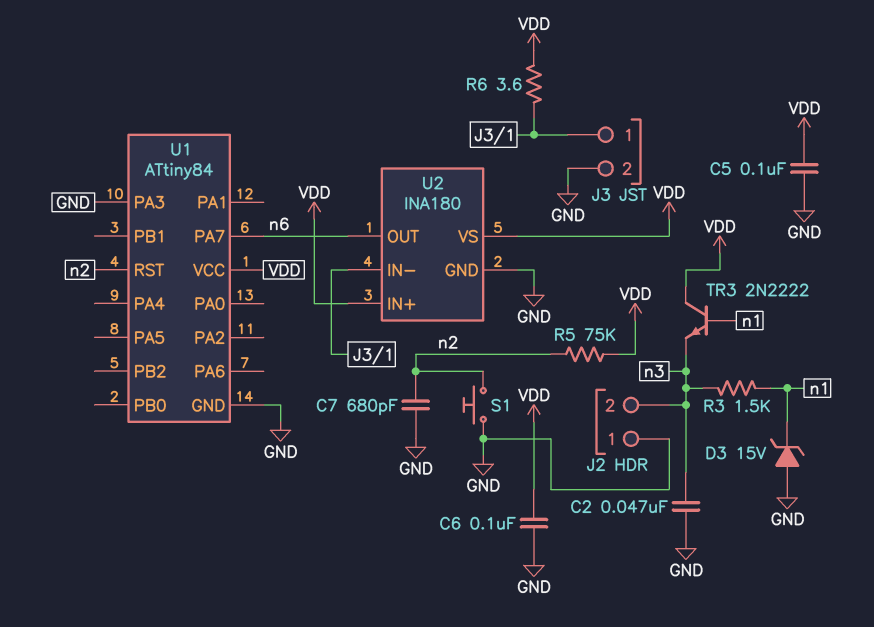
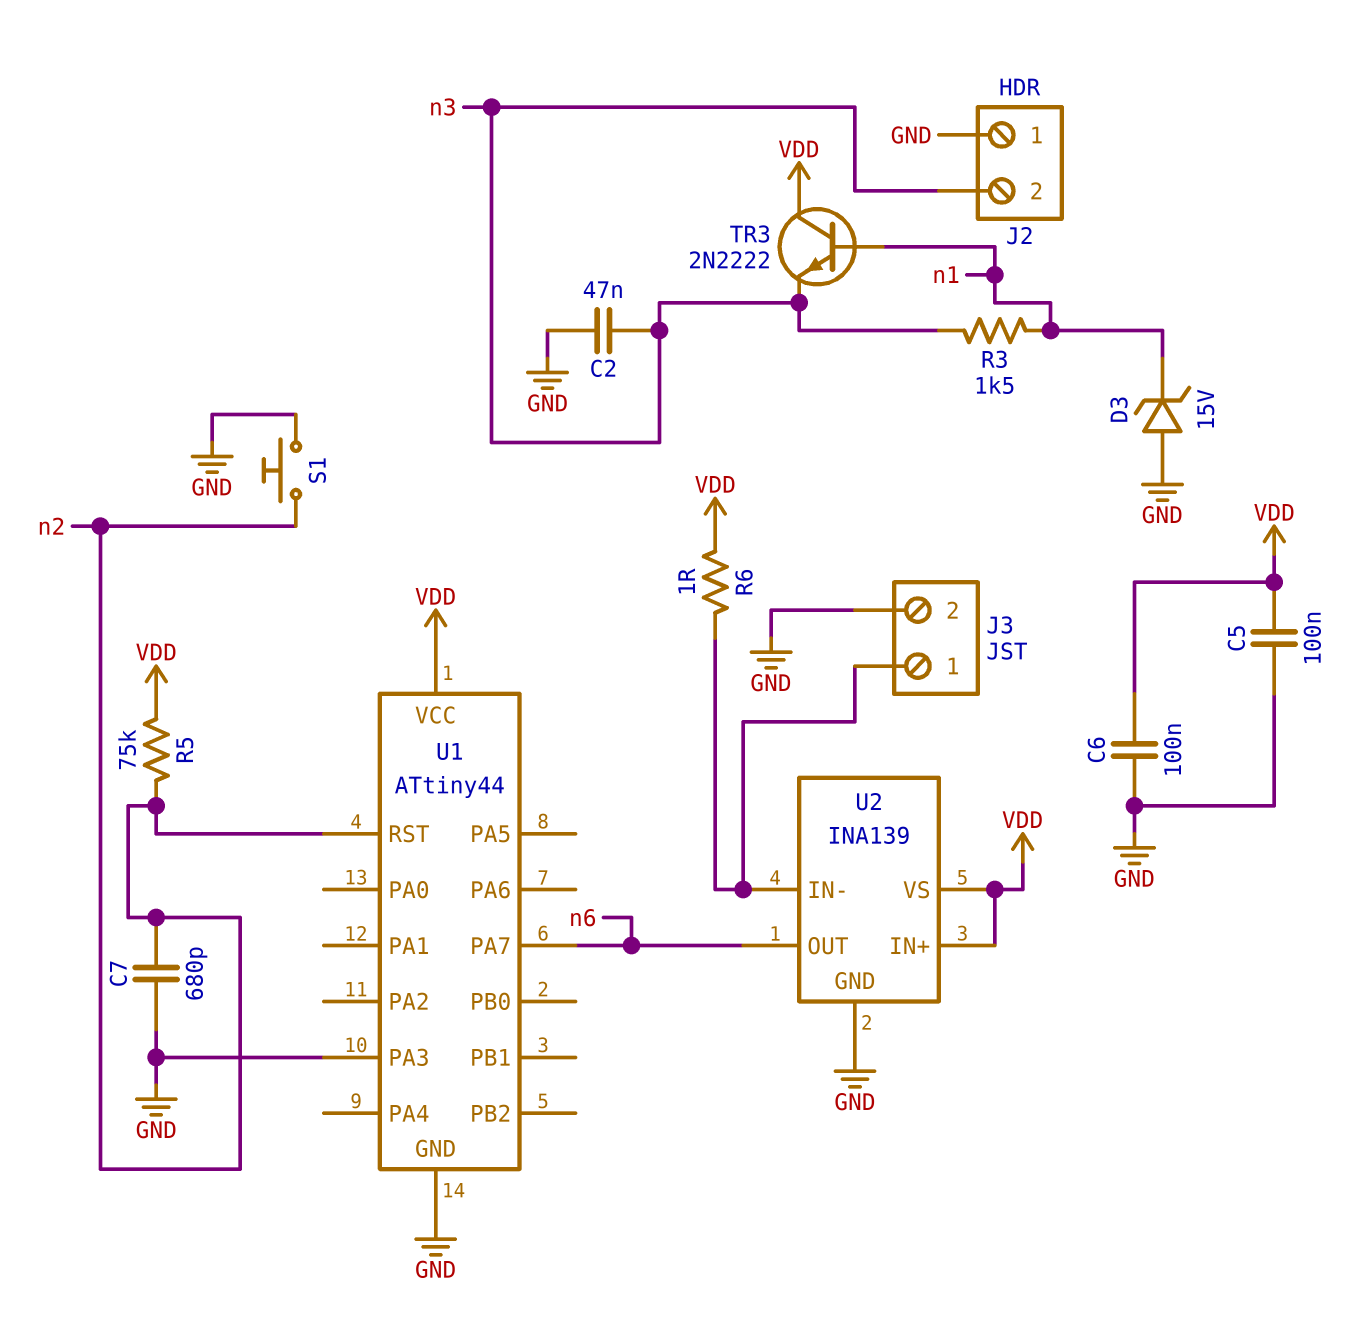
R6: 3.6 (J3/1, VDD) -> 1 (J3/1, VDD)
U1: ATtiny84 -> ATtiny44
U2: INA180 -> INA139

